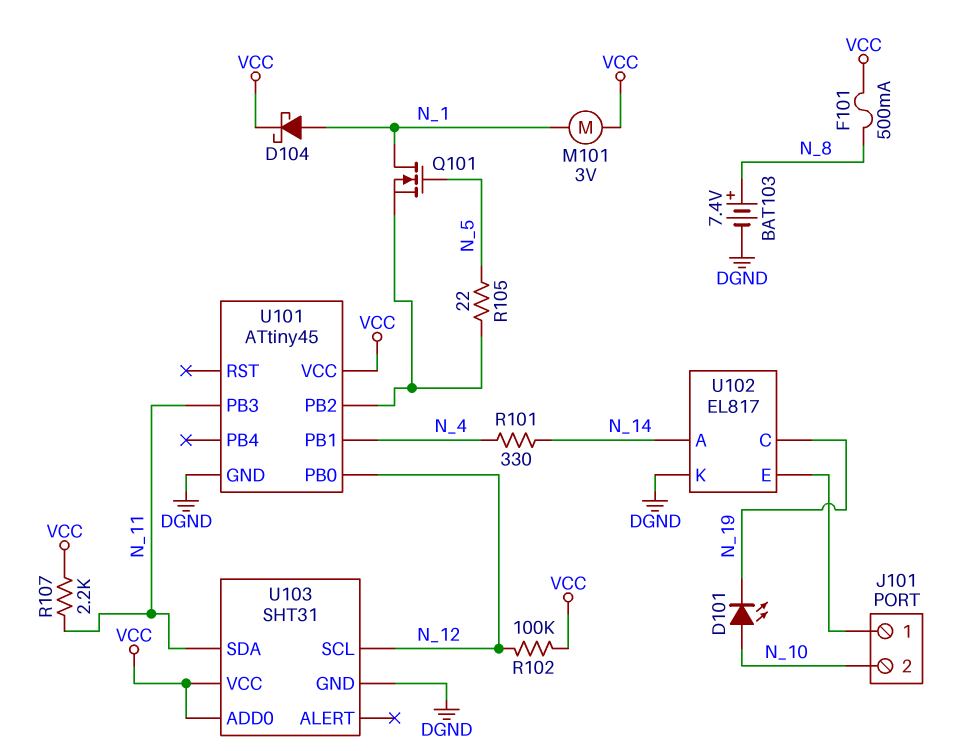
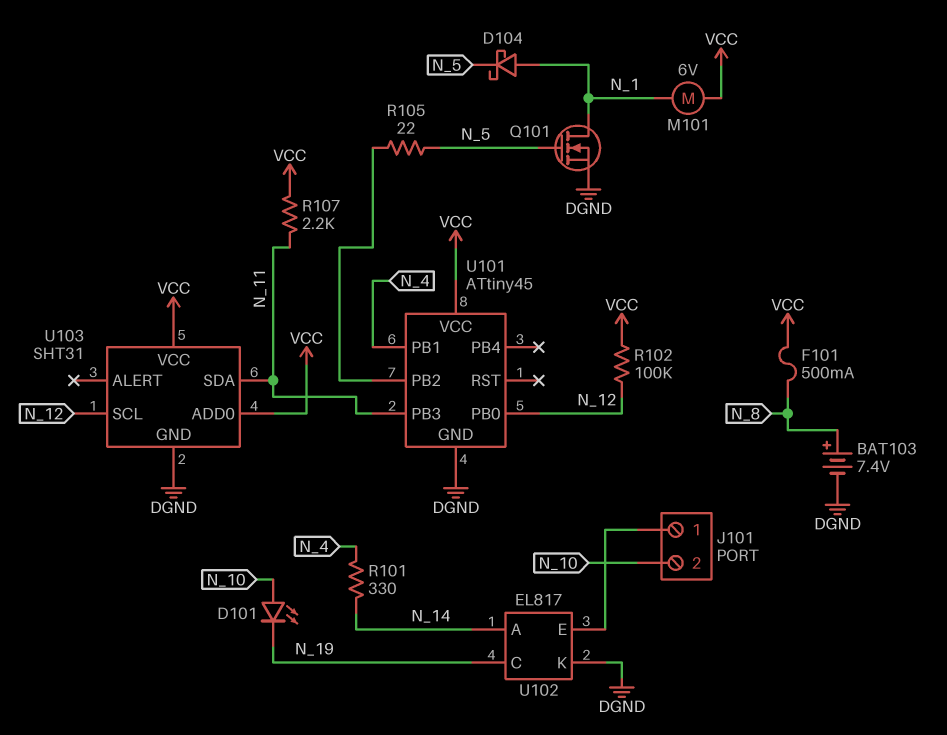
D104: schottky (A N_1, K VCC) -> schottky (A N_1, K N_5)
M101: motor 3V (N_1, VCC) -> motor 6V (N_1, VCC)
Q101: NMOS (G N_5, D N_1, S U101/PB2) -> NMOS (G N_5, D N_1, S DGND)

